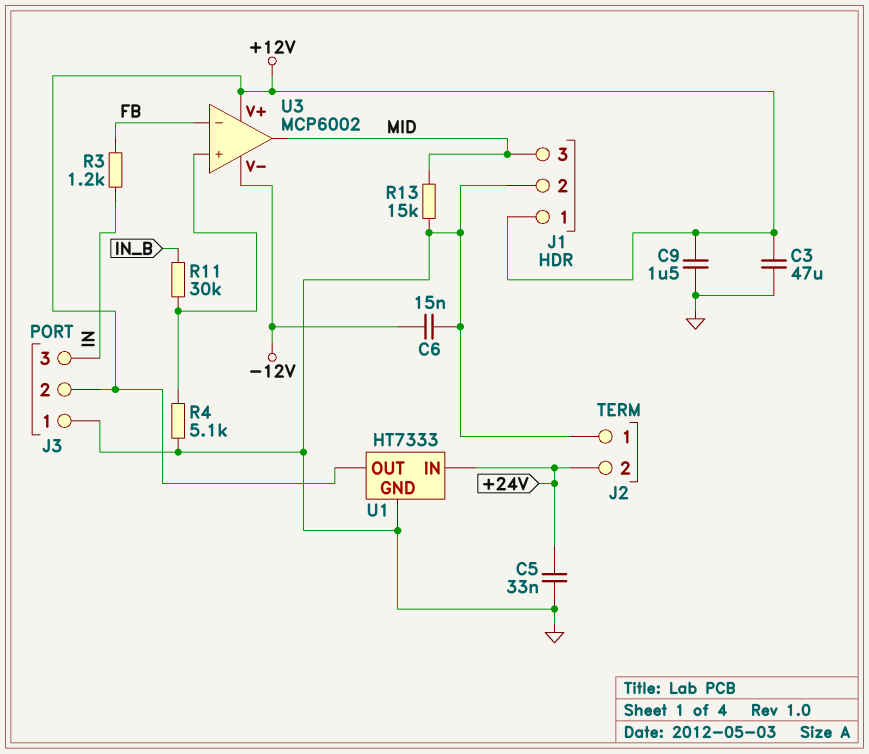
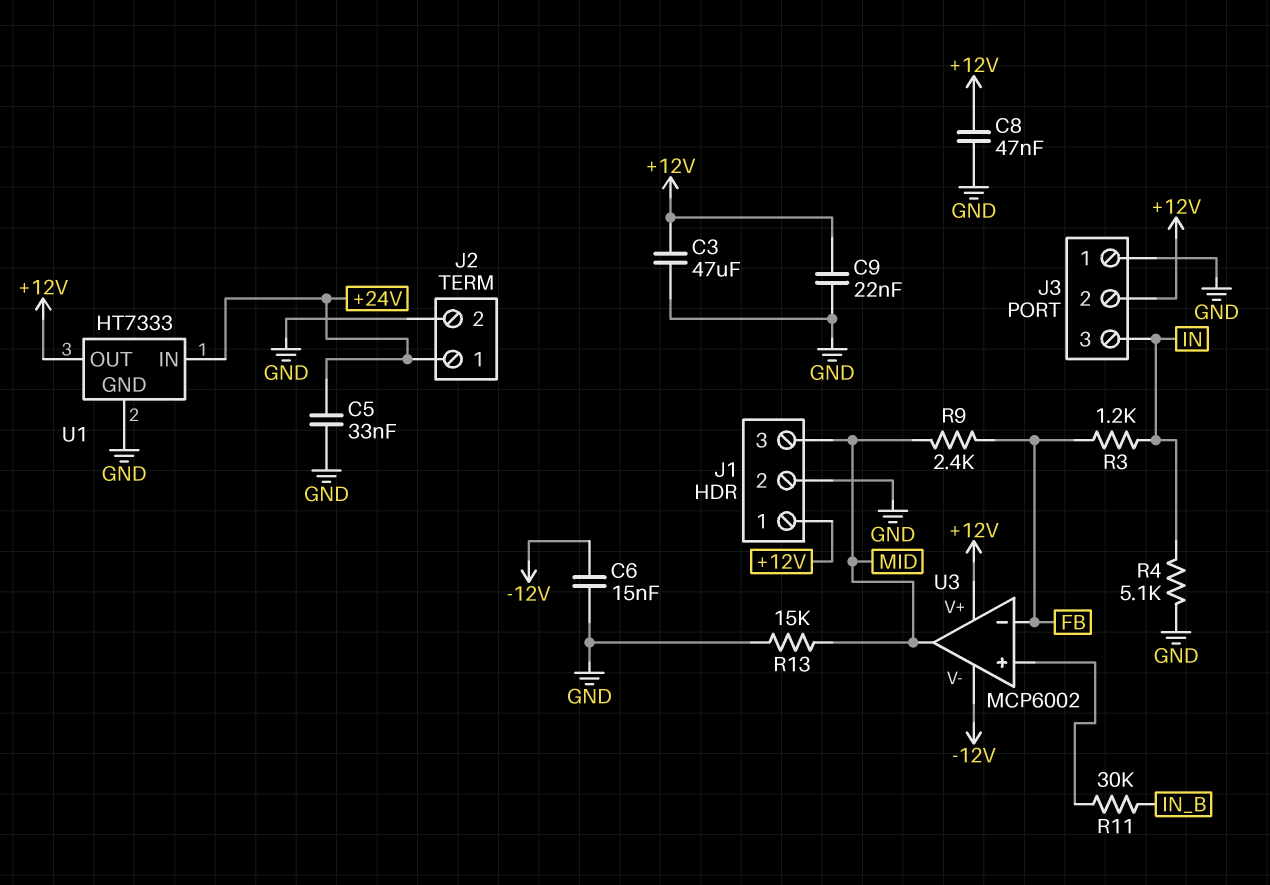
C8: none -> 47nF (+12V, GND)
C9: 1.5uF (+12V, GND) -> 22nF (+12V, GND)
J2 pin 1: GND -> +24V
J2 pin 2: +24V -> GND
R4: 5.1k (GND, U3/in+) -> 5.1k (GND, IN)
R9: none -> 2.4k (FB, MID)

